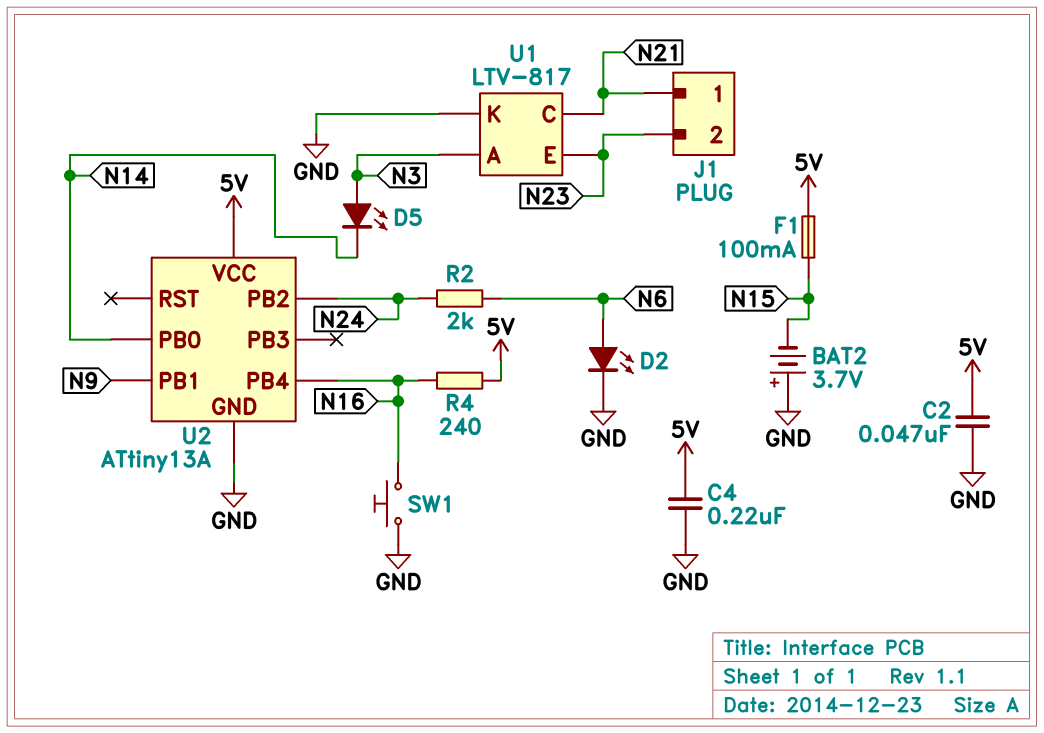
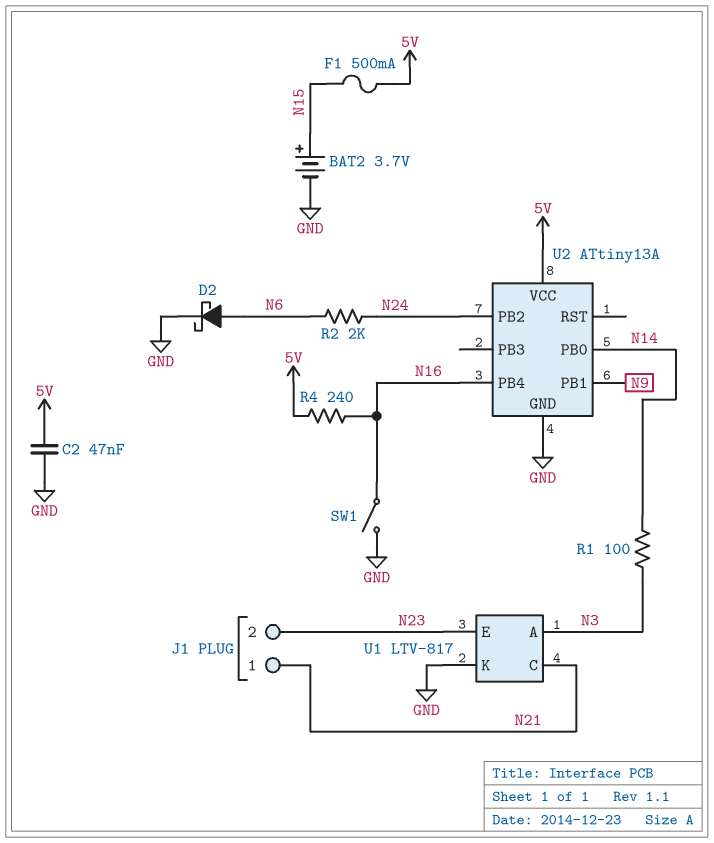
BAT2: 3.7V (plus GND, minus N15) -> 3.7V (plus N15, minus GND)
C4: 220nF (5V, GND) -> none
D2: LED (A N6, K GND) -> schottky (A N6, K GND)
D5: LED (A N3, K N14) -> none
F1: 100mA (5V, N15) -> 500mA (5V, N15)
R1: none -> 100 (N3, N14)
SW1: button (GND, N16) -> switch (GND, N16)

